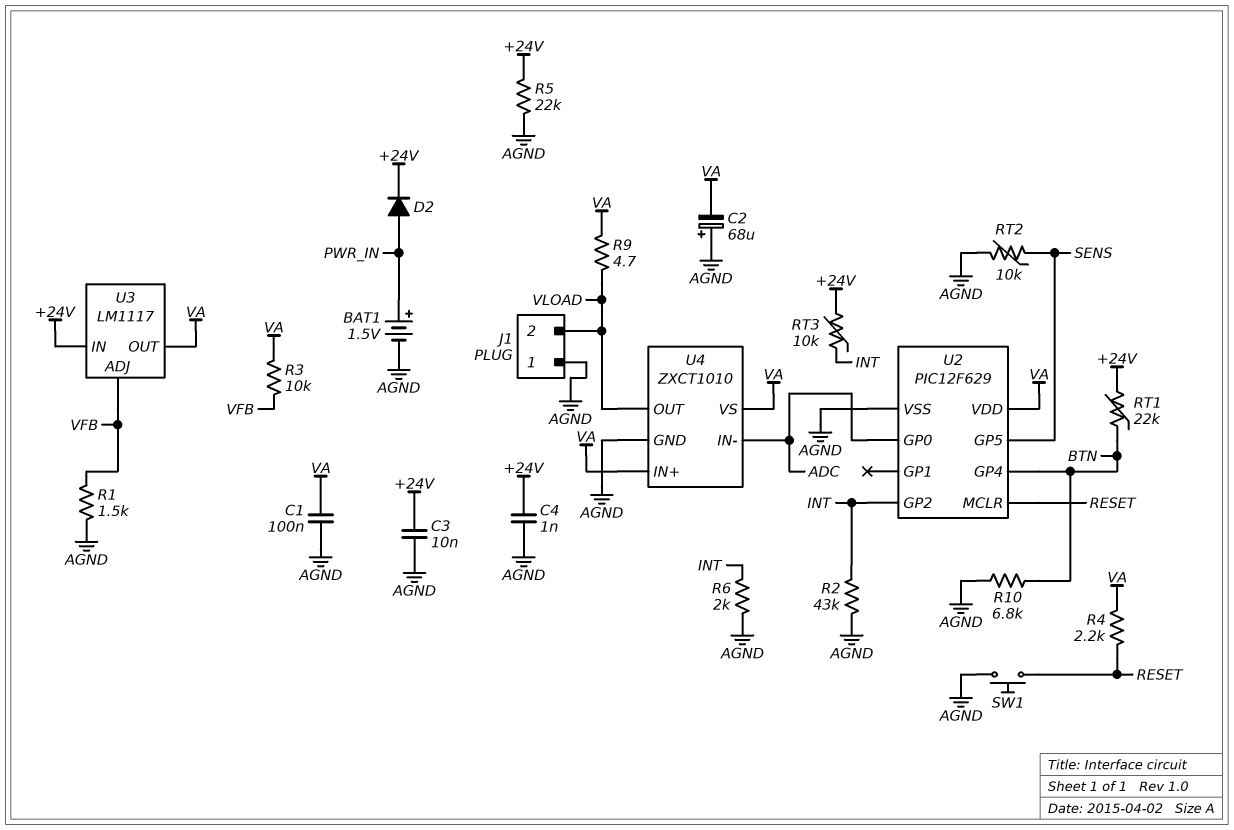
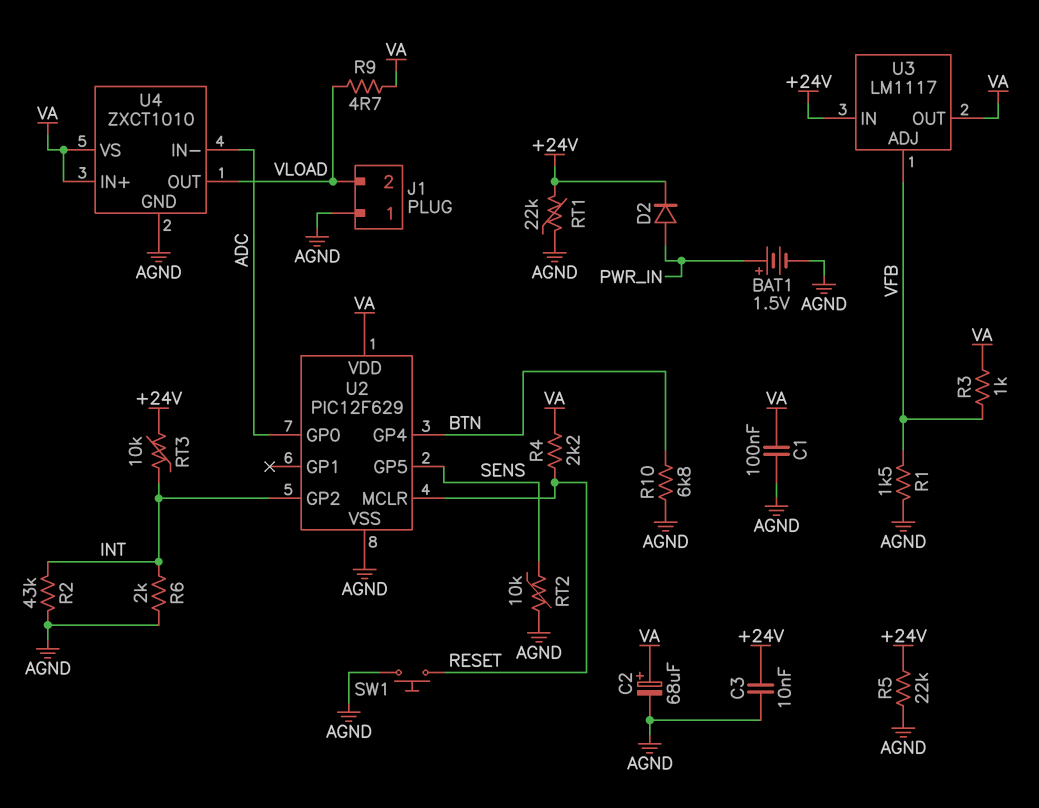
C2: 68uF (plus AGND, minus VA) -> 68uF (plus VA, minus AGND)
C4: 1nF (+24V, AGND) -> none
R3: 10k (VA, VFB) -> 1k (VA, VFB)
RT1: 22k (+24V, BTN) -> 22k (+24V, AGND)

